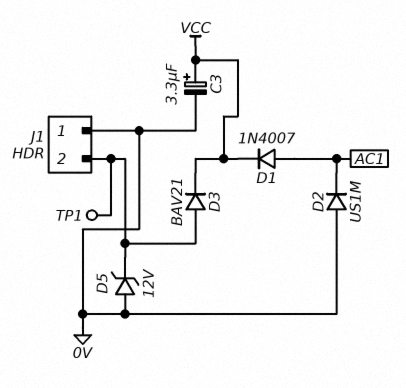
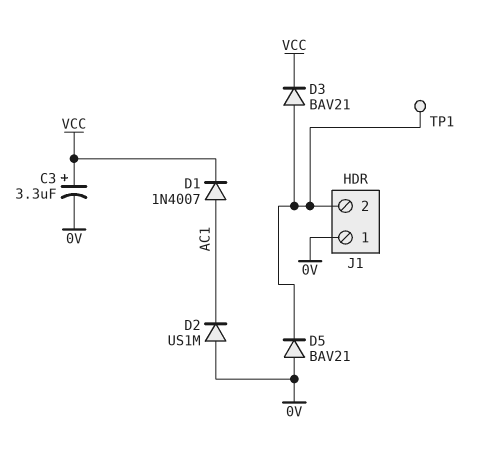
D5: zener 12V (A 0V, K J1/2) -> diode BAV21 (A 0V, K J1/2)

